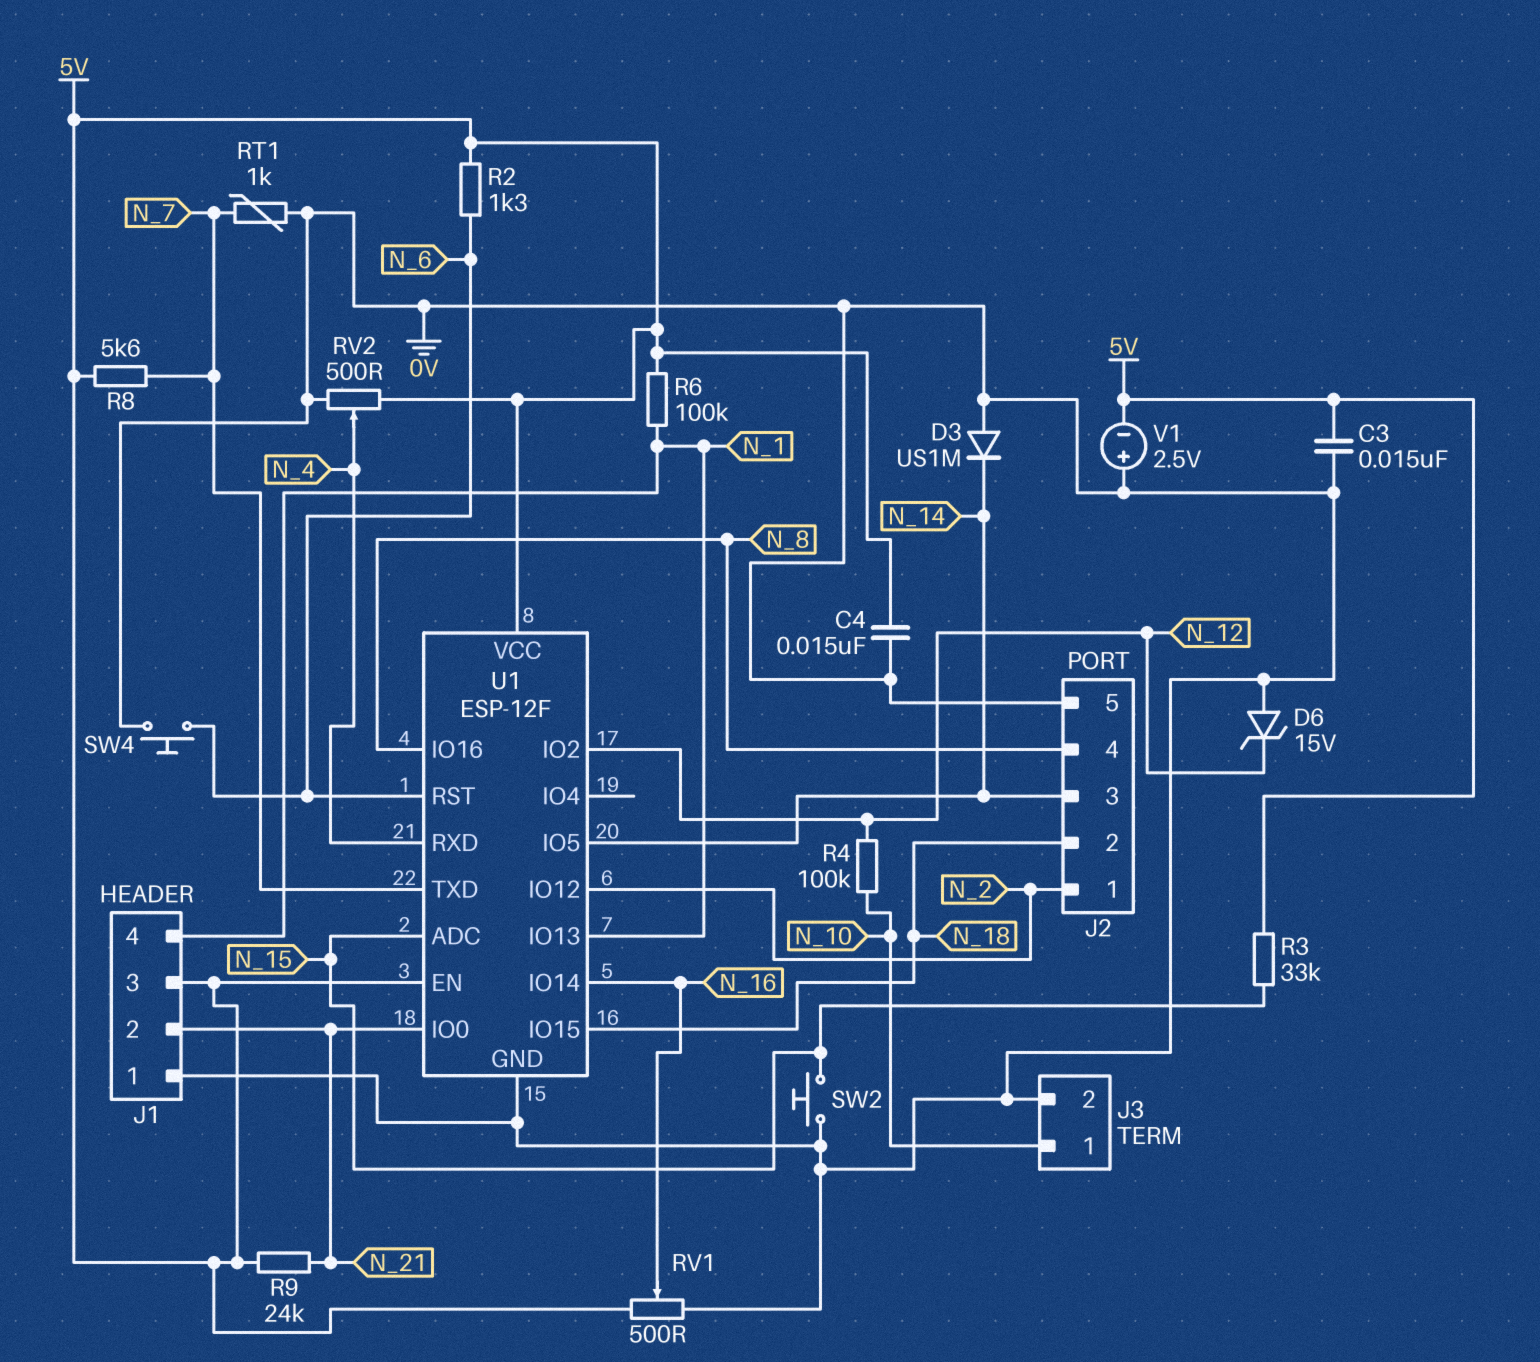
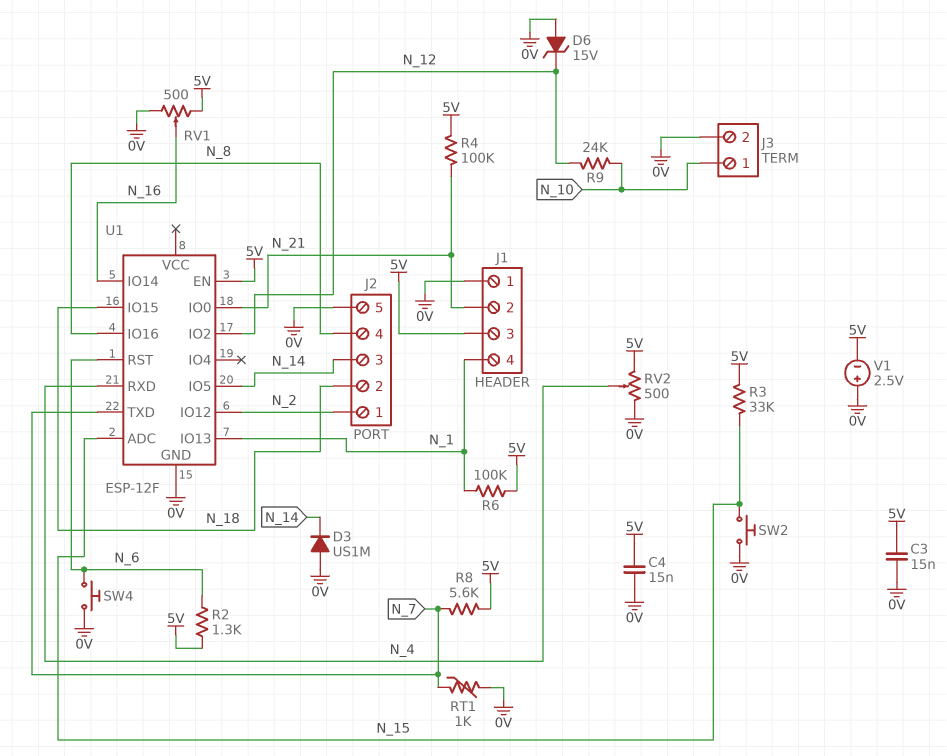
R4: 100k (N_10, N_12) -> 100k (5V, N_21)
R9: 24k (5V, N_21) -> 24k (N_10, N_12)
U1 pin VCC: 5V -> none

